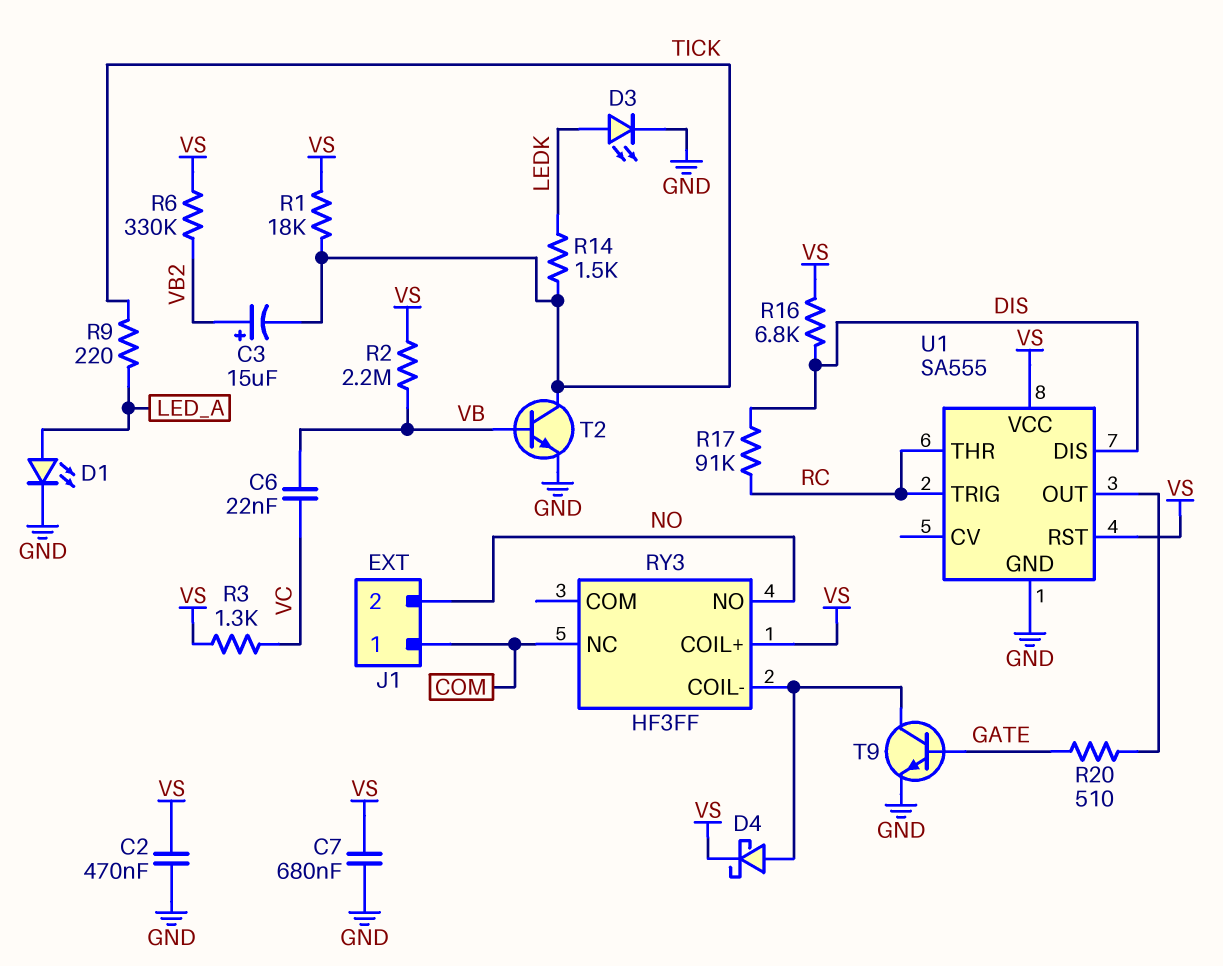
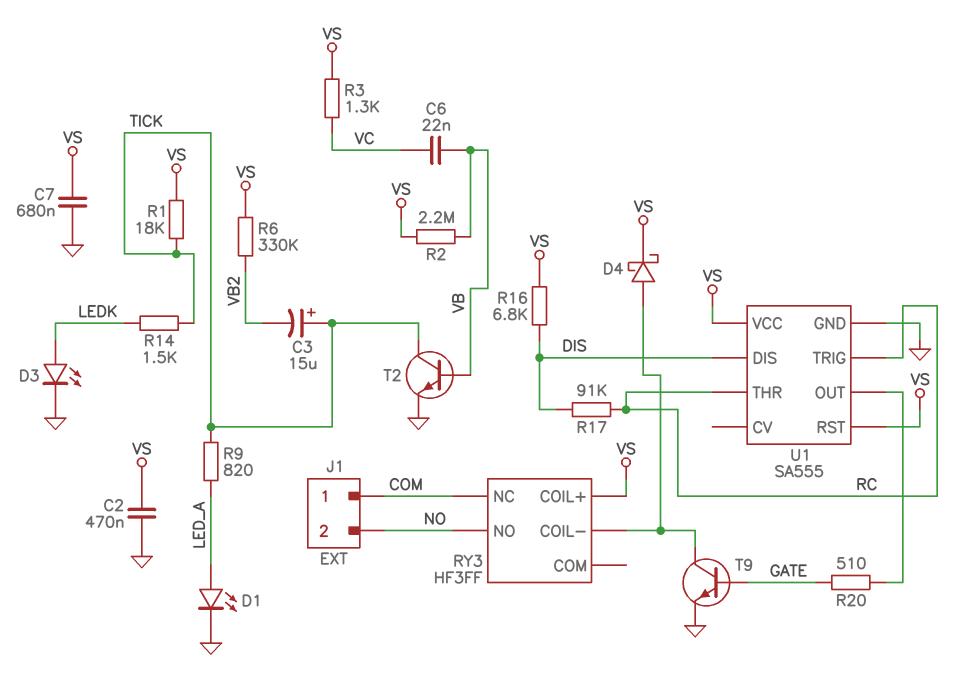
C3: 15uF (plus VB2, minus TICK) -> 15uF (plus TICK, minus VB2)
R9: 220 (LED_A, TICK) -> 820 (LED_A, TICK)

